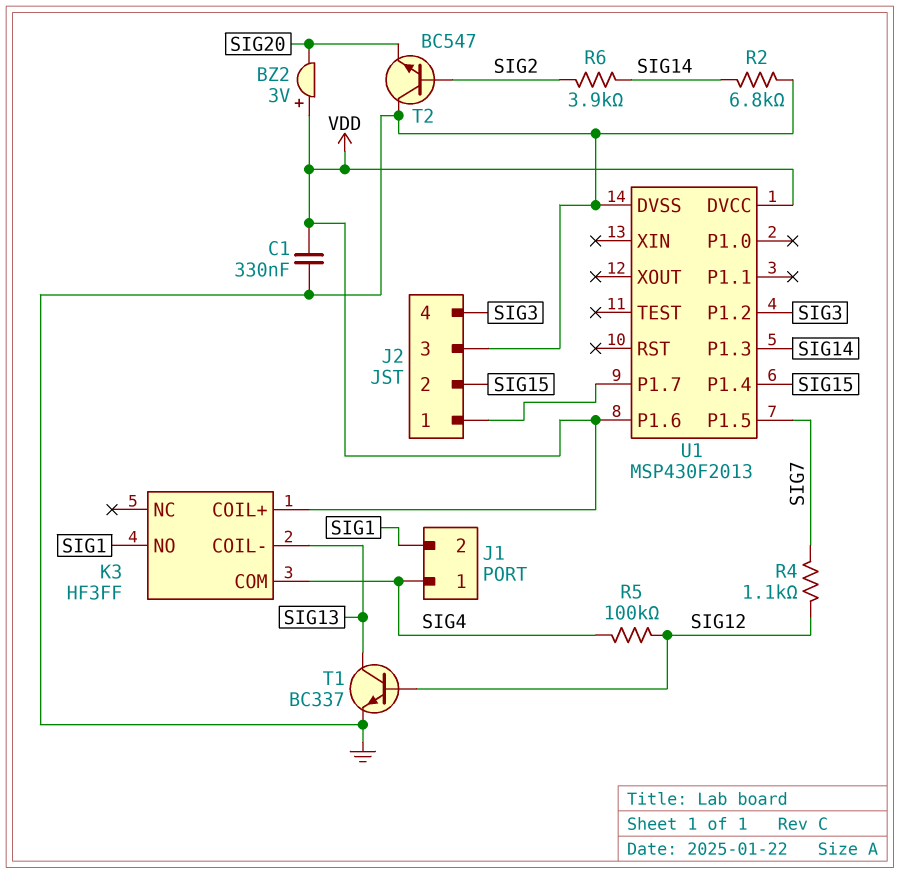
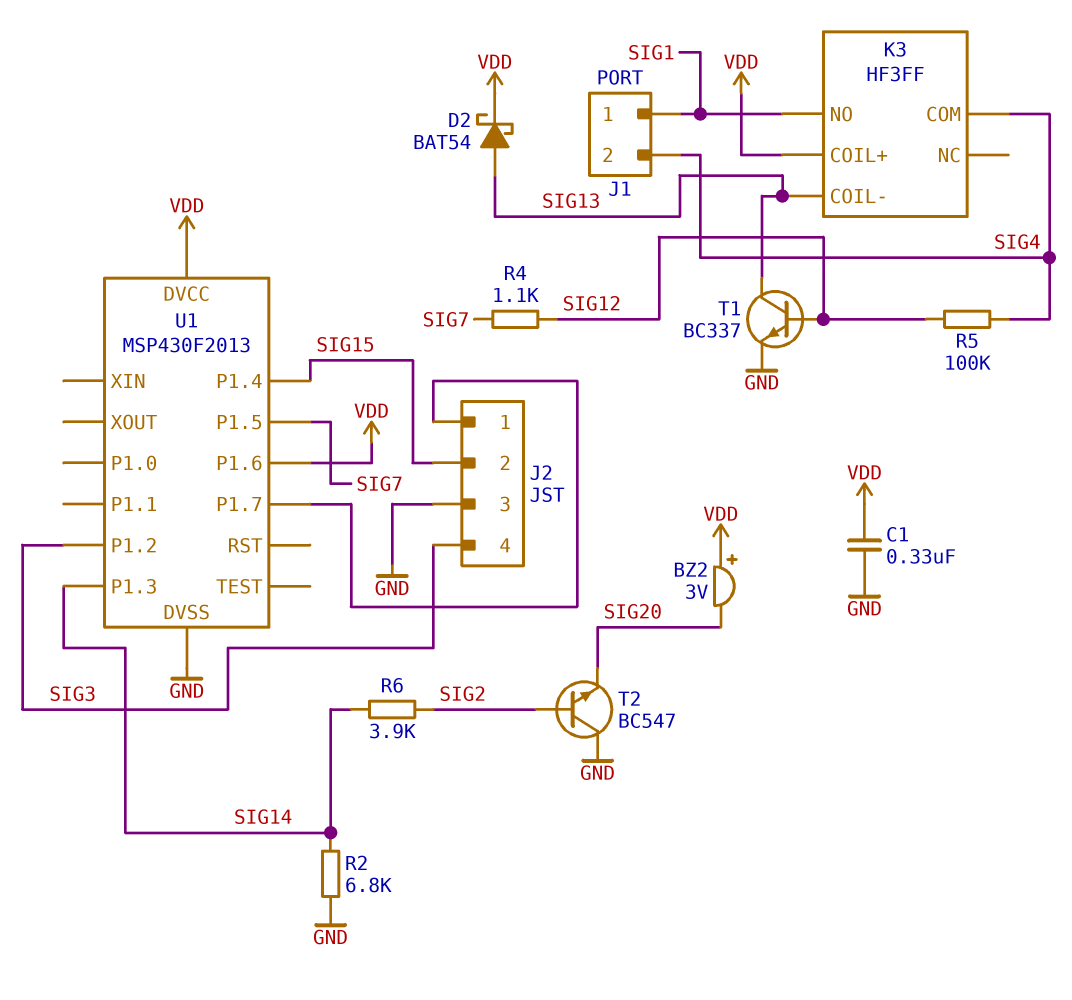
D2: none -> schottky BAT54 (A SIG13, K VDD)
J1 pin 1: SIG4 -> SIG1
J1 pin 2: SIG1 -> SIG4

